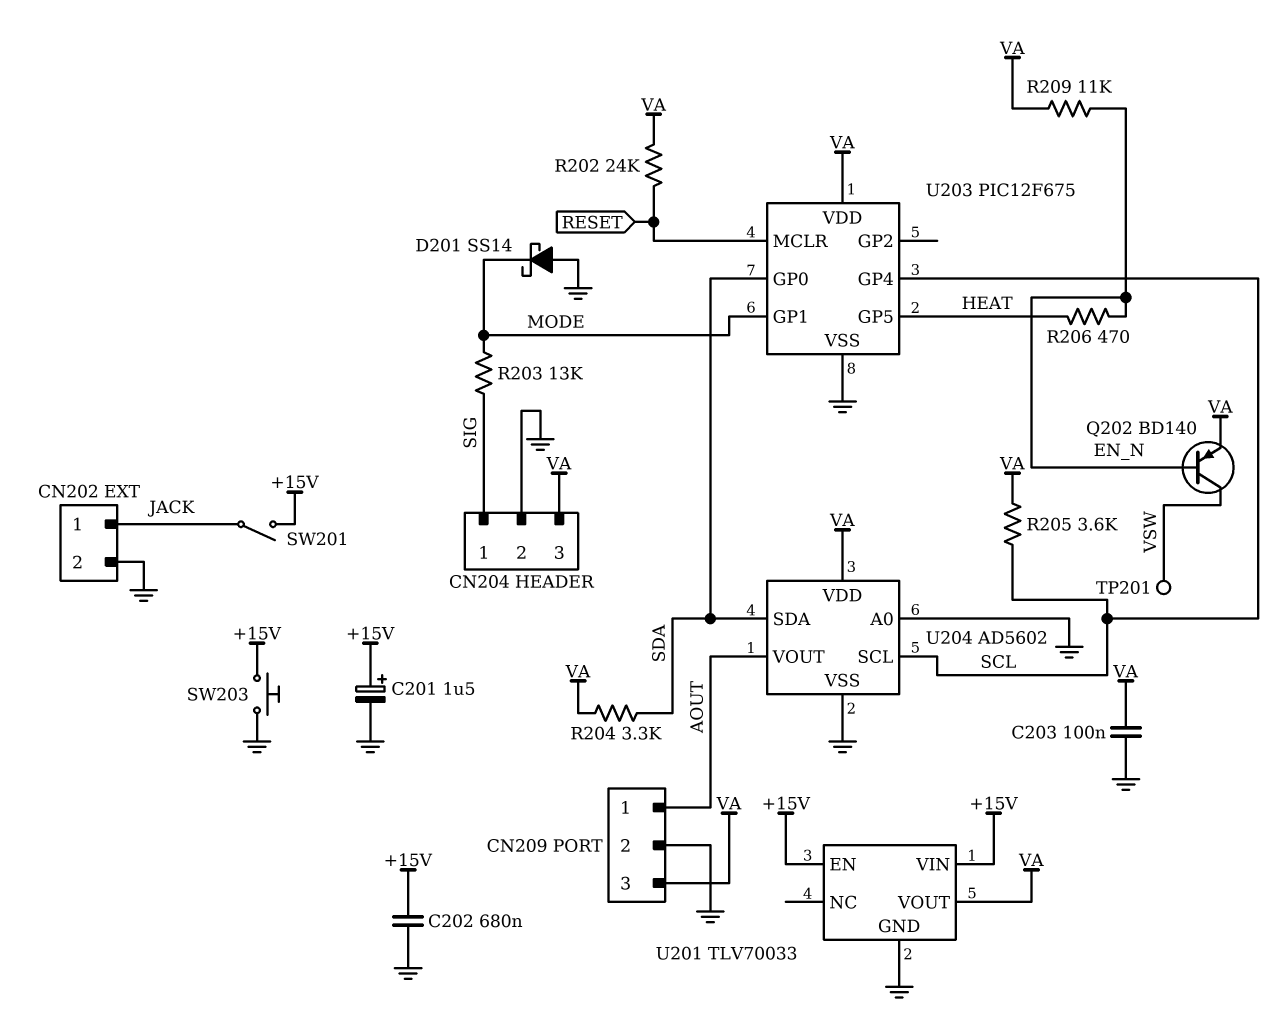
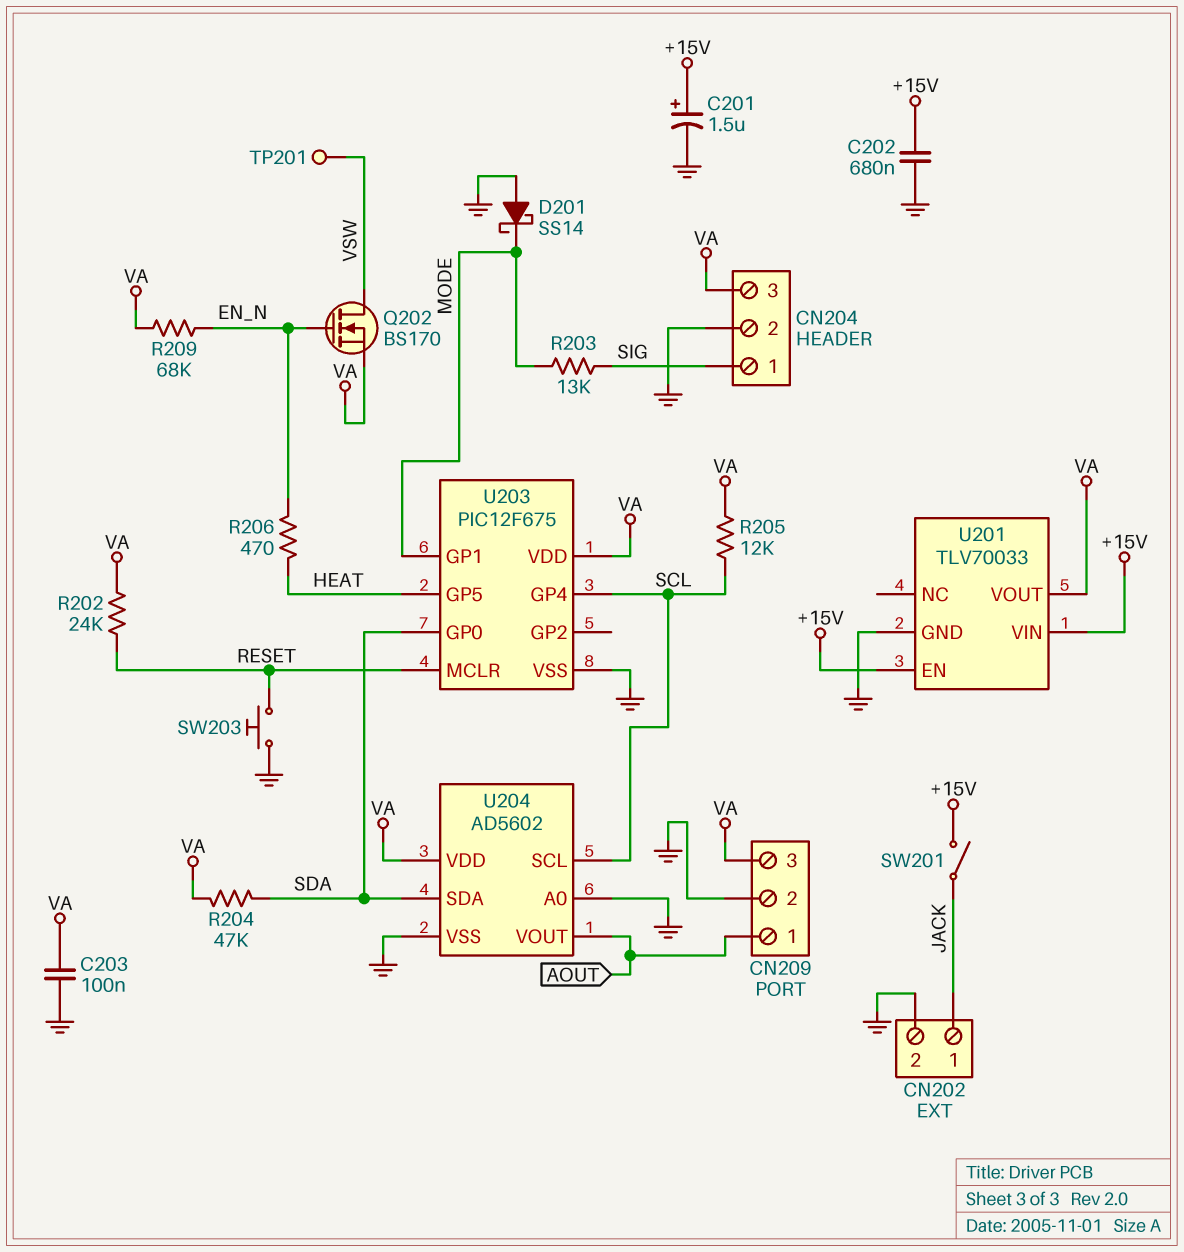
Q202: PNP BD140 (B EN_N, C VSW, E VA) -> NMOS BS170 (G EN_N, D VSW, S VA)
R204: 3.3k (SDA, VA) -> 47k (SDA, VA)
R205: 3.6k (SCL, VA) -> 12k (SCL, VA)
R209: 11k (EN_N, VA) -> 68k (EN_N, VA)
SW203: button (+15V, GND) -> button (GND, RESET)

